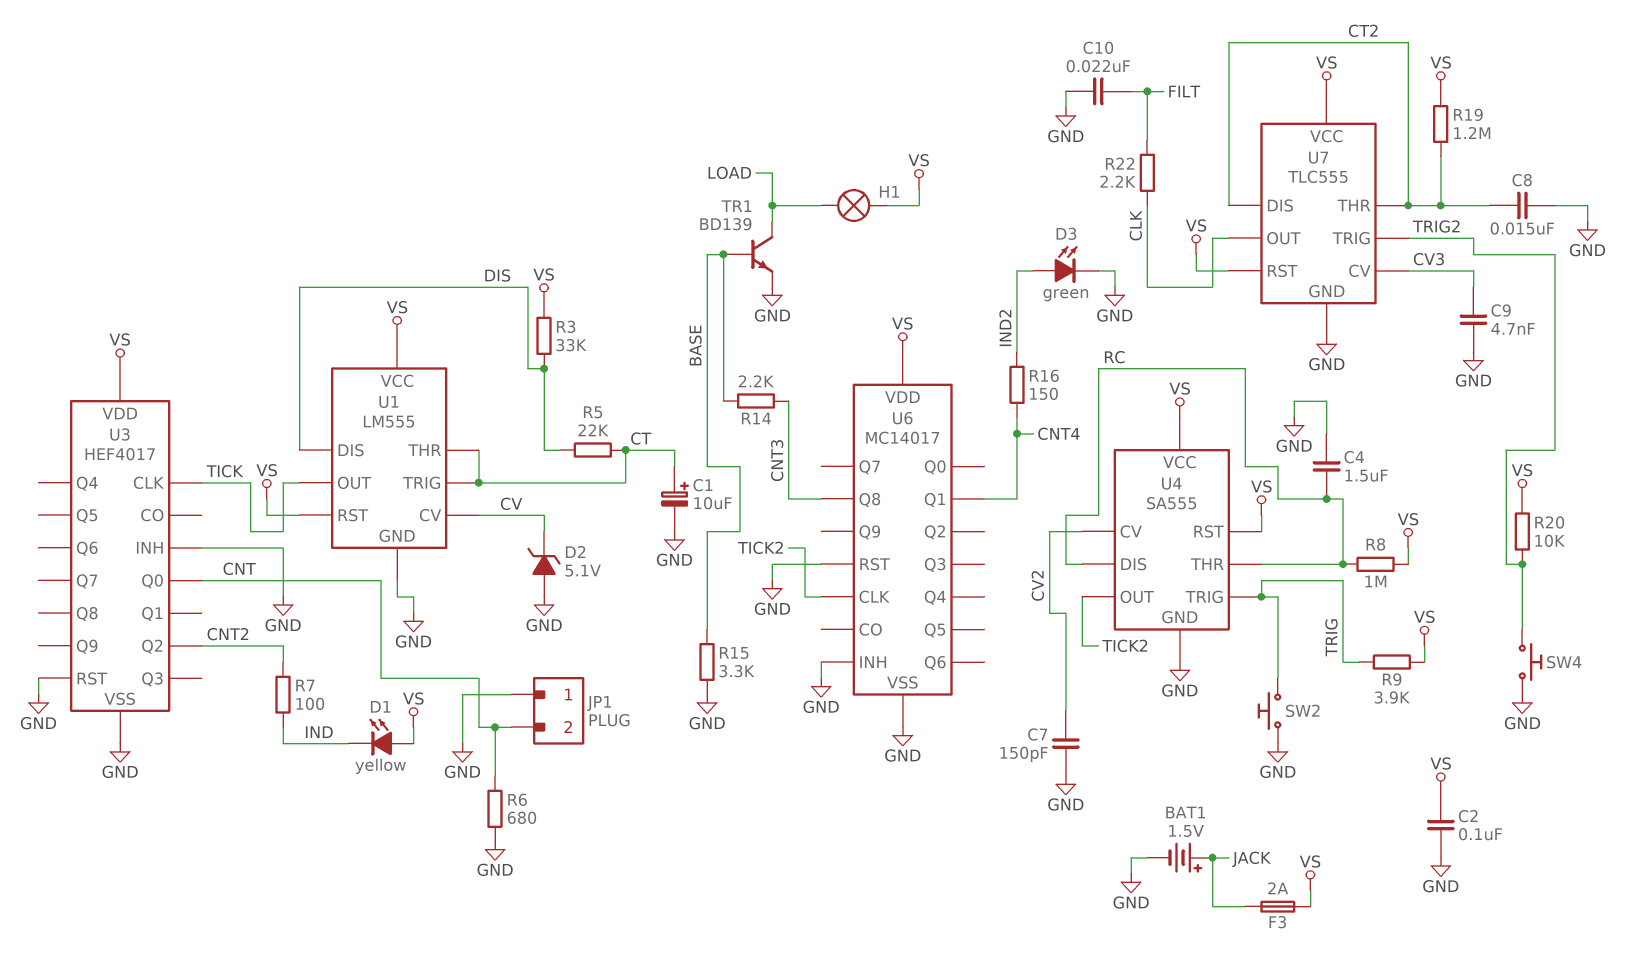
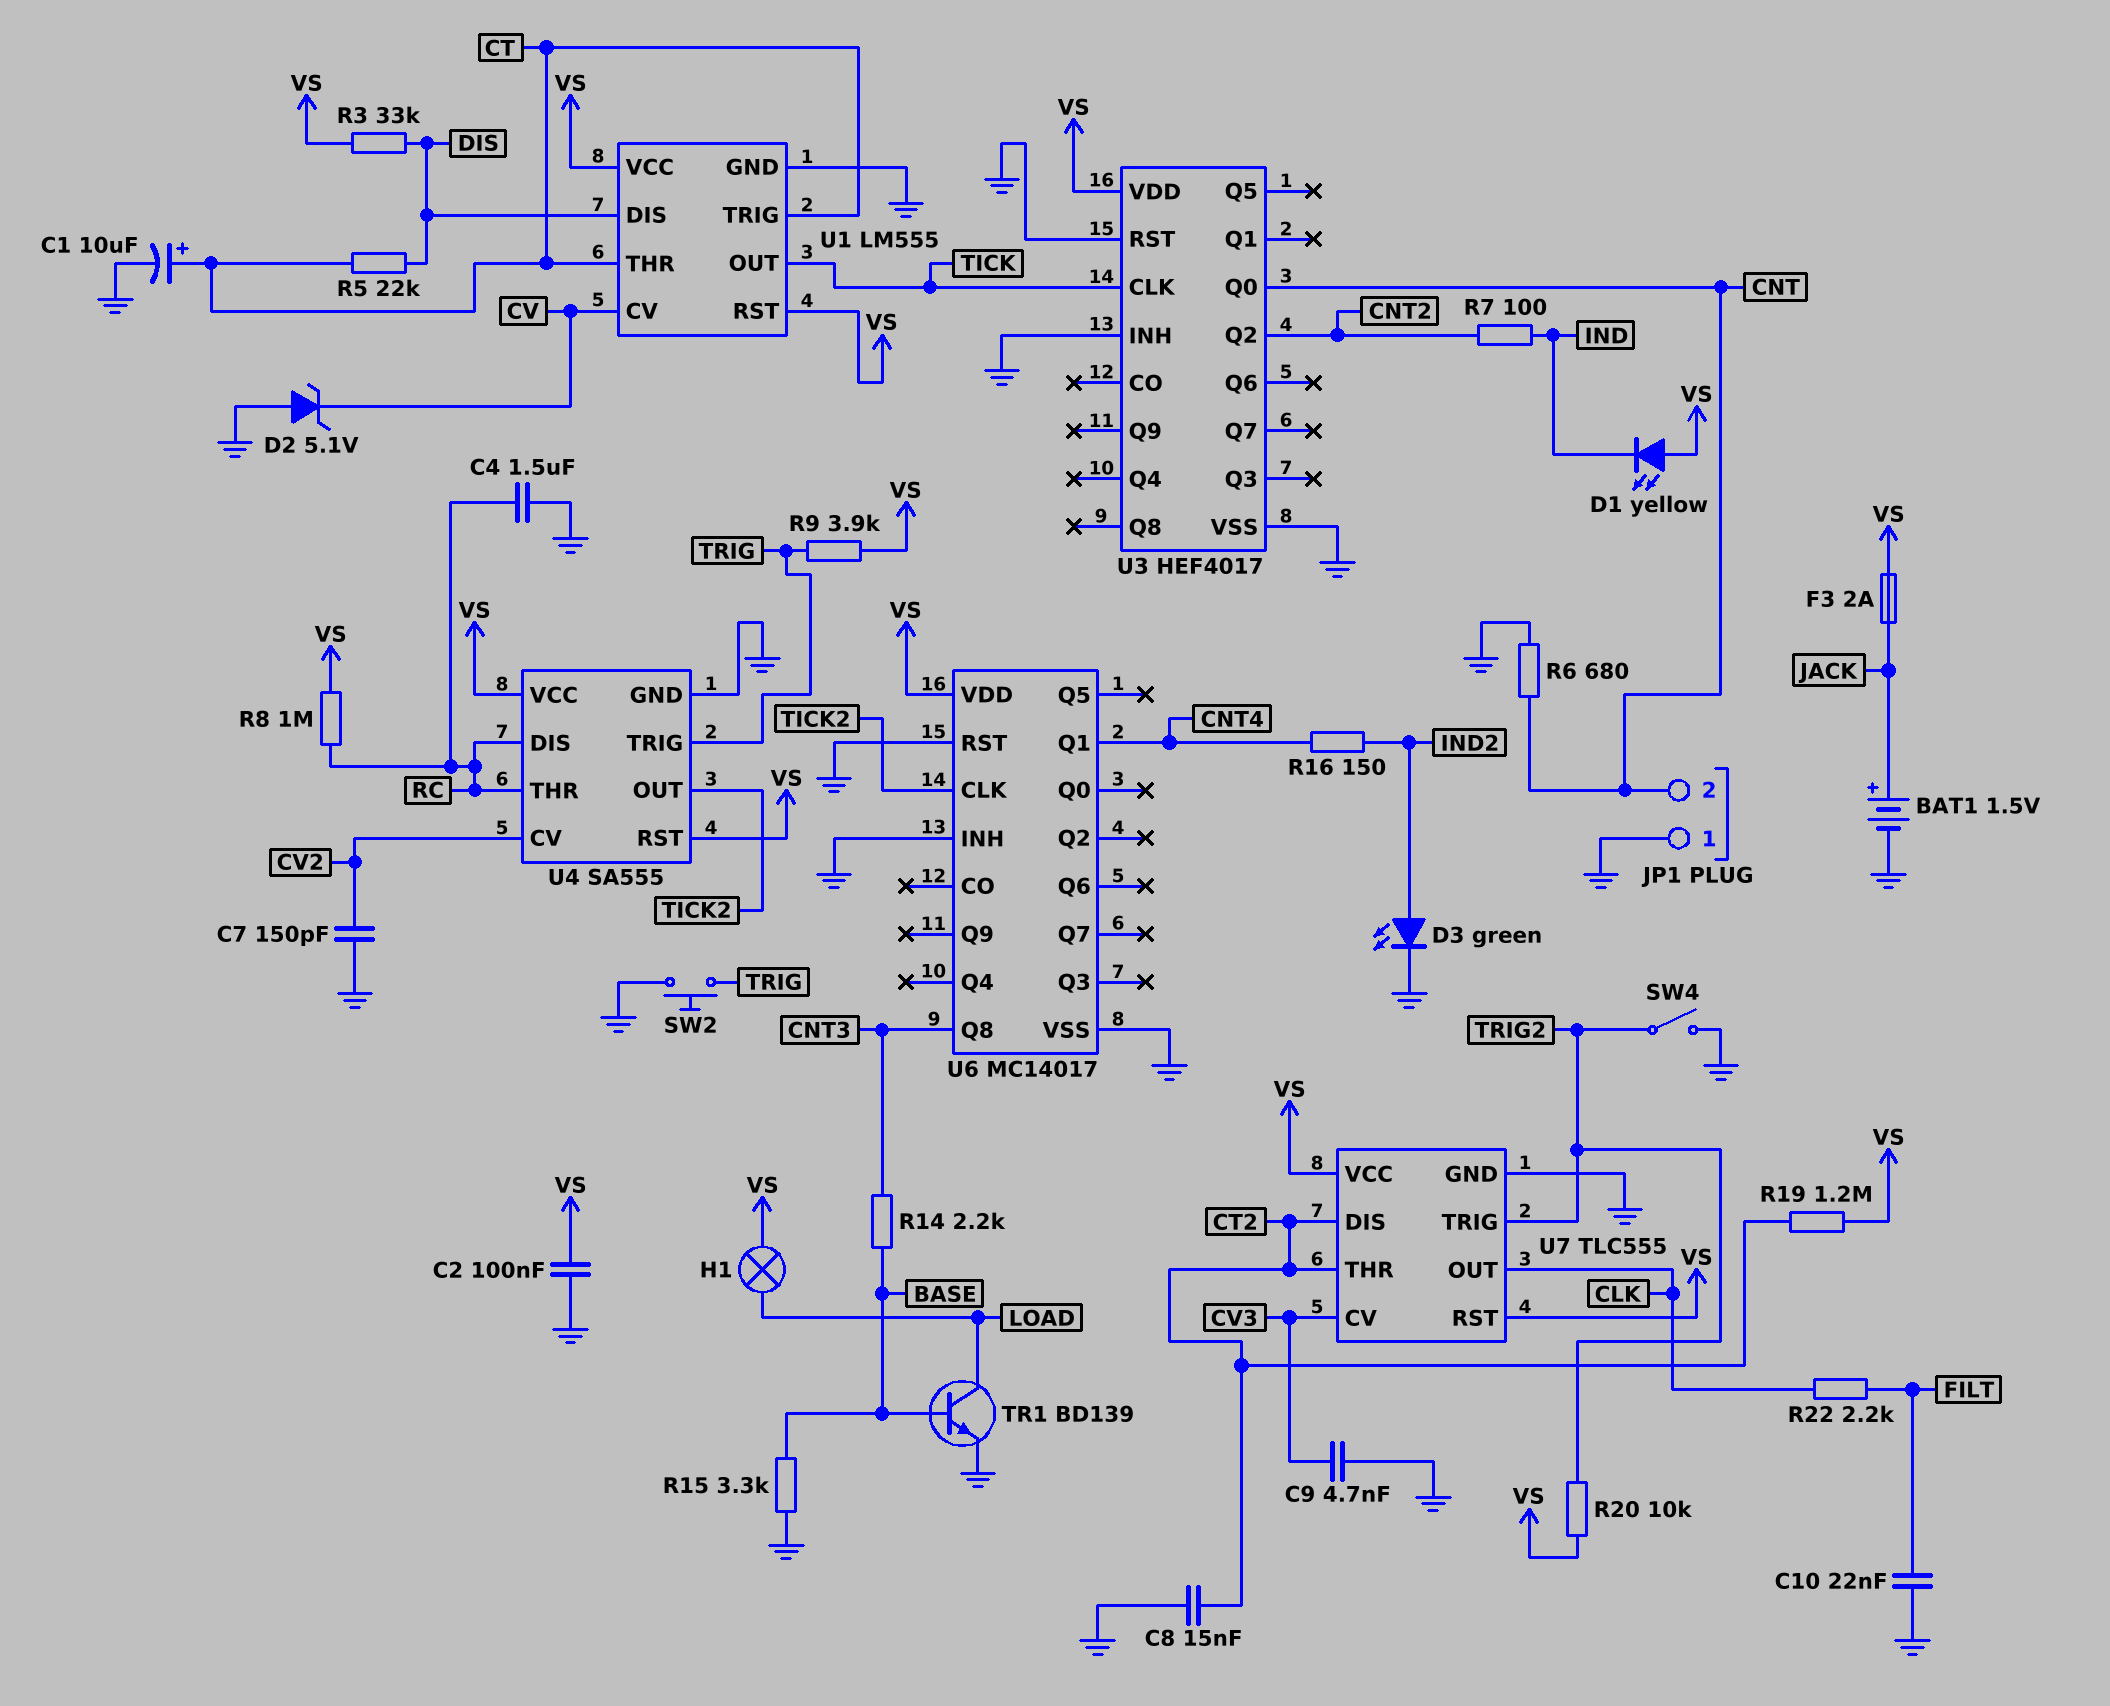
SW4: button (GND, TRIG2) -> switch (GND, TRIG2)

